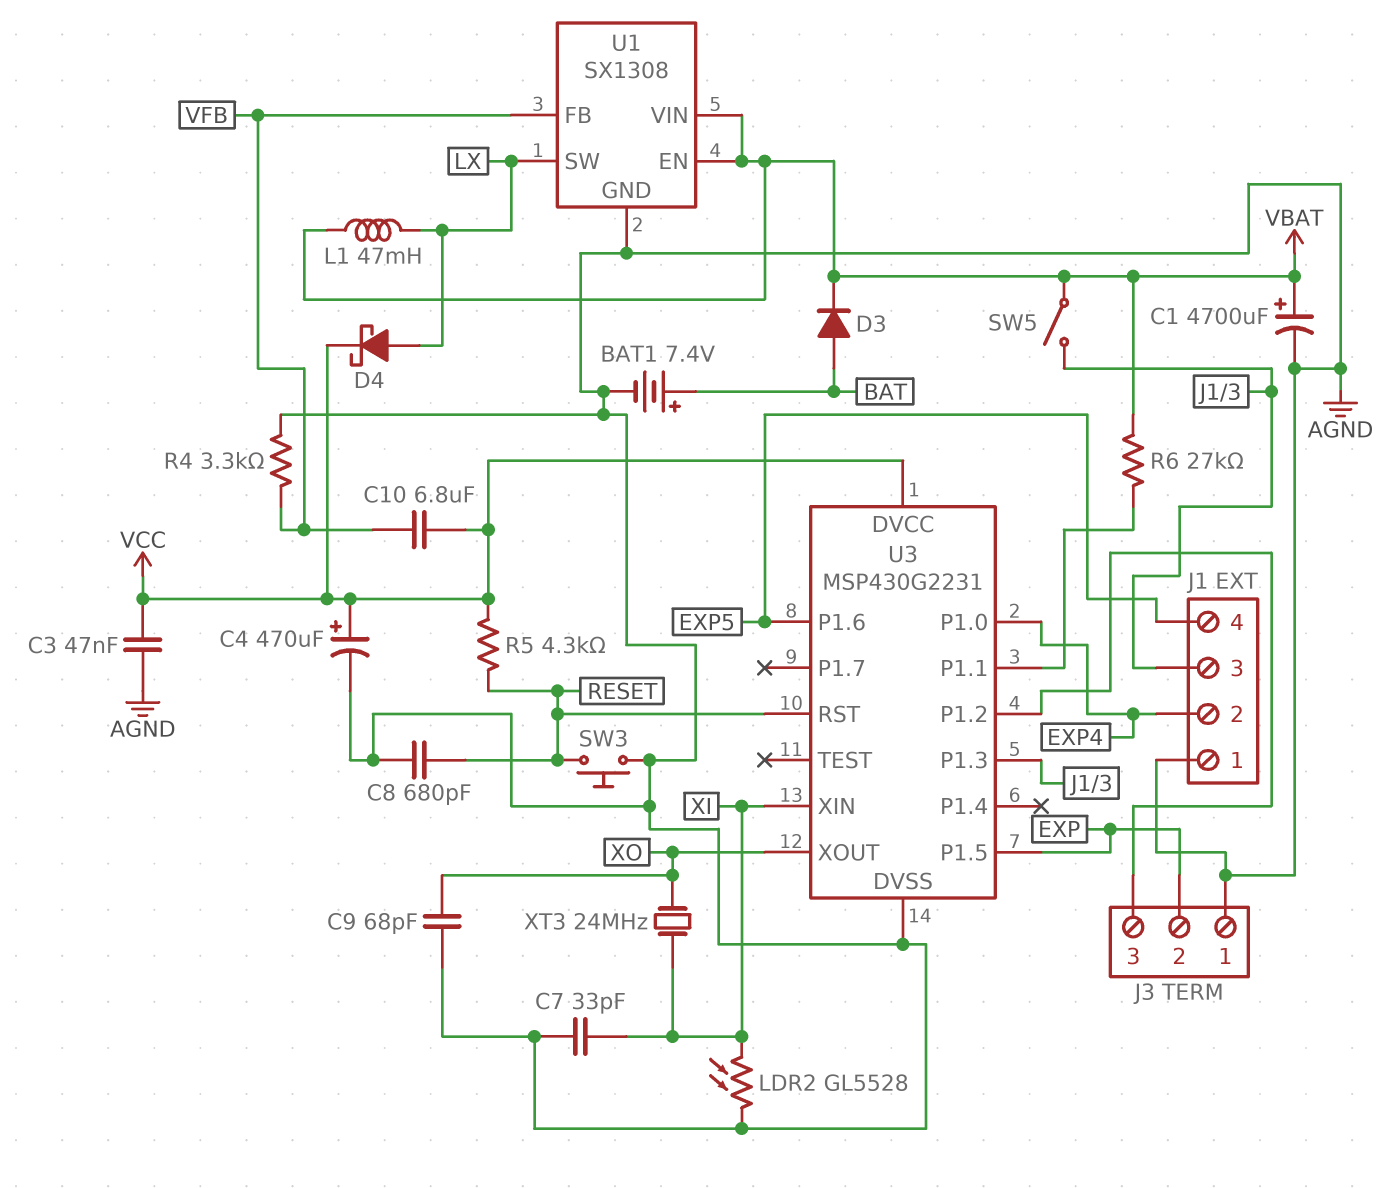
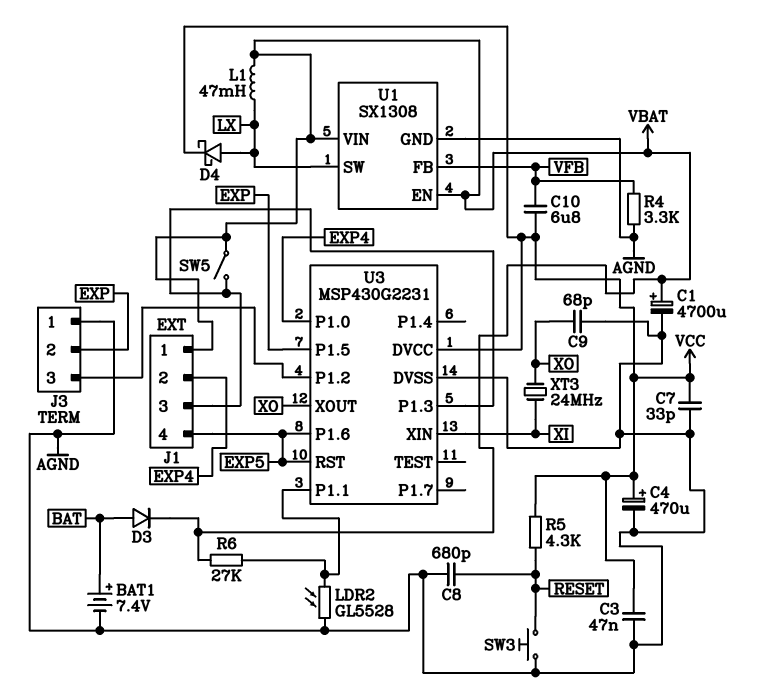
C7: 33pF (AGND, XI) -> 33pF (AGND, VCC)
J1 pin 1: AGND -> VBAT
LDR2: GL5528 (AGND, XI) -> GL5528 (AGND, U3/P1.1)
U3 pin RST: RESET -> EXP5

